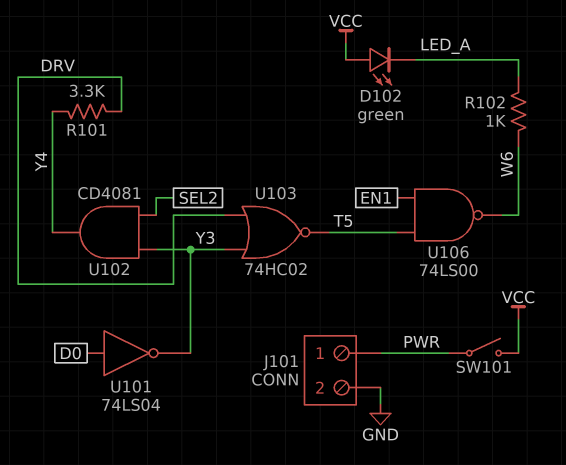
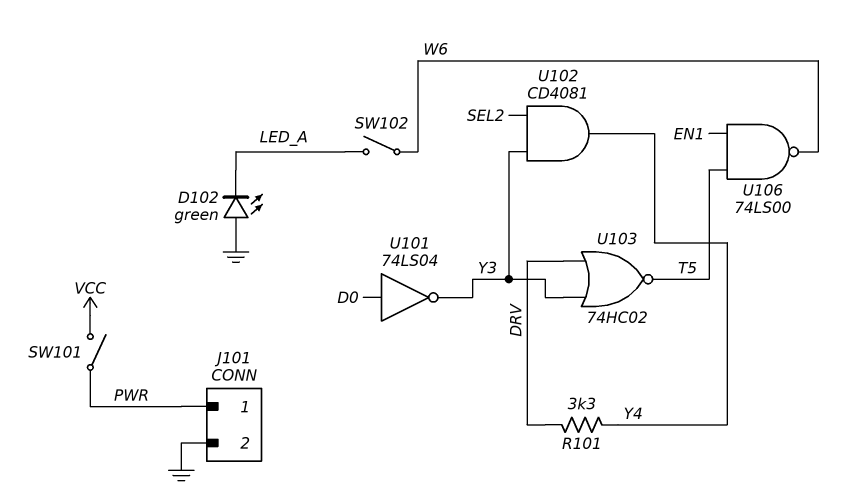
D102: LED green (A VCC, K LED_A) -> LED green (A GND, K LED_A)
R102: 1k (LED_A, W6) -> none
SW102: none -> switch (LED_A, W6)

